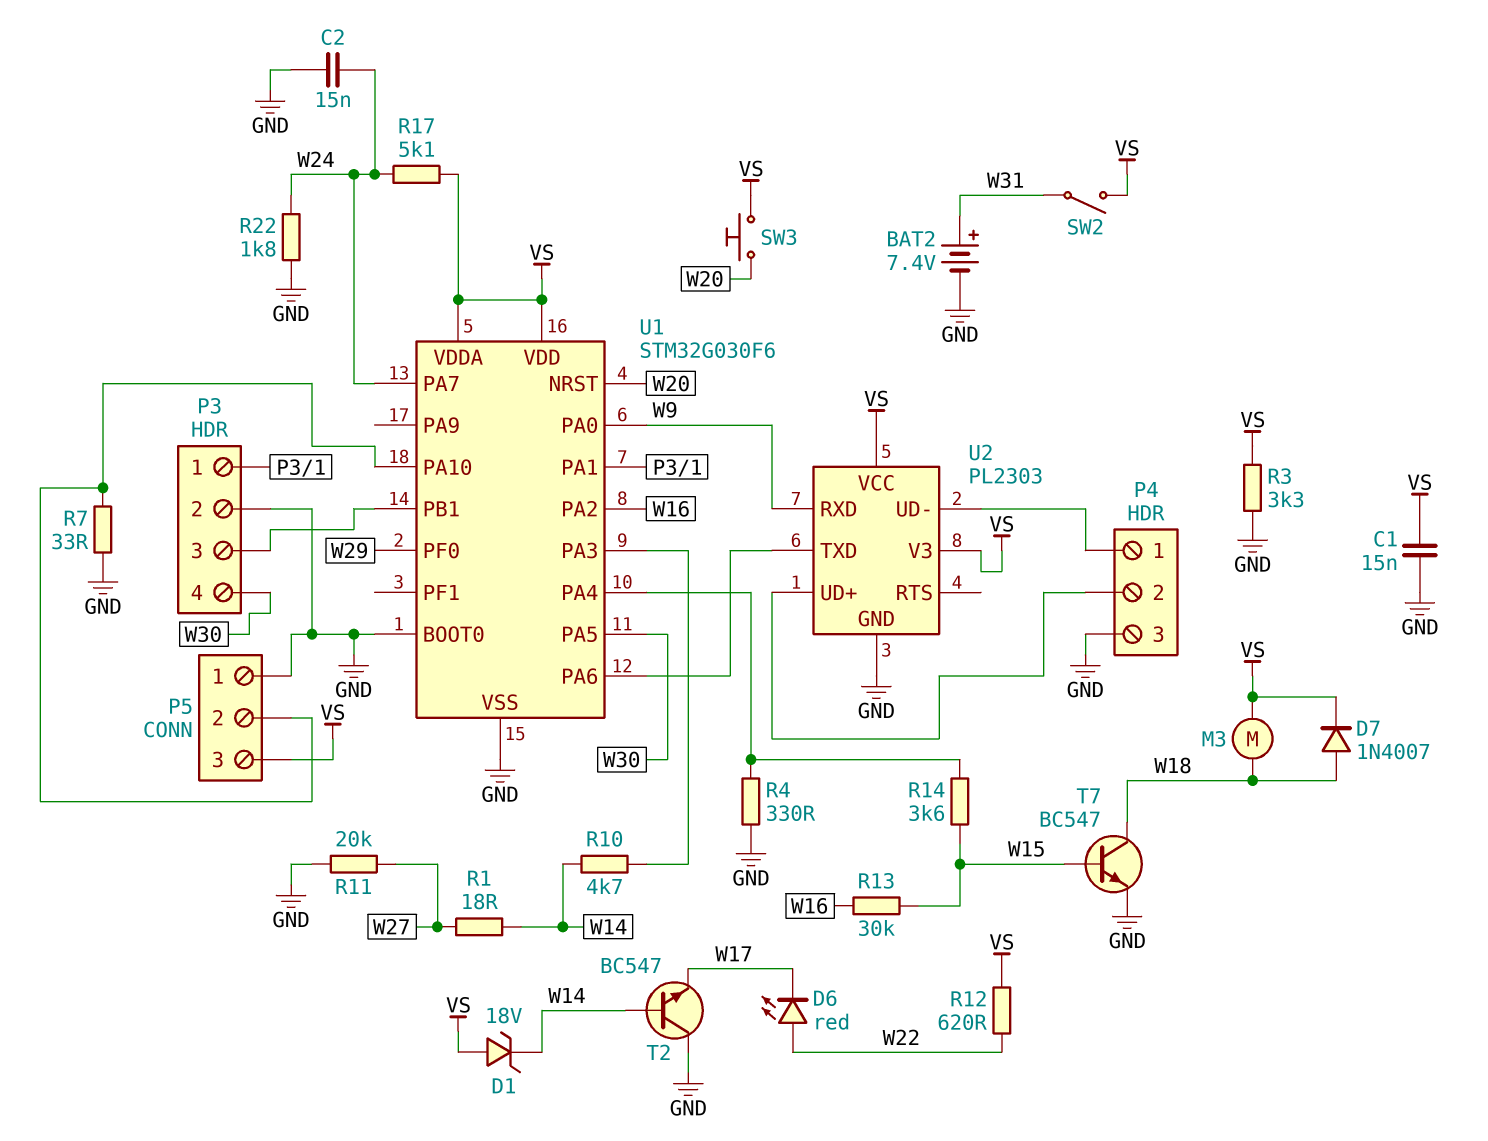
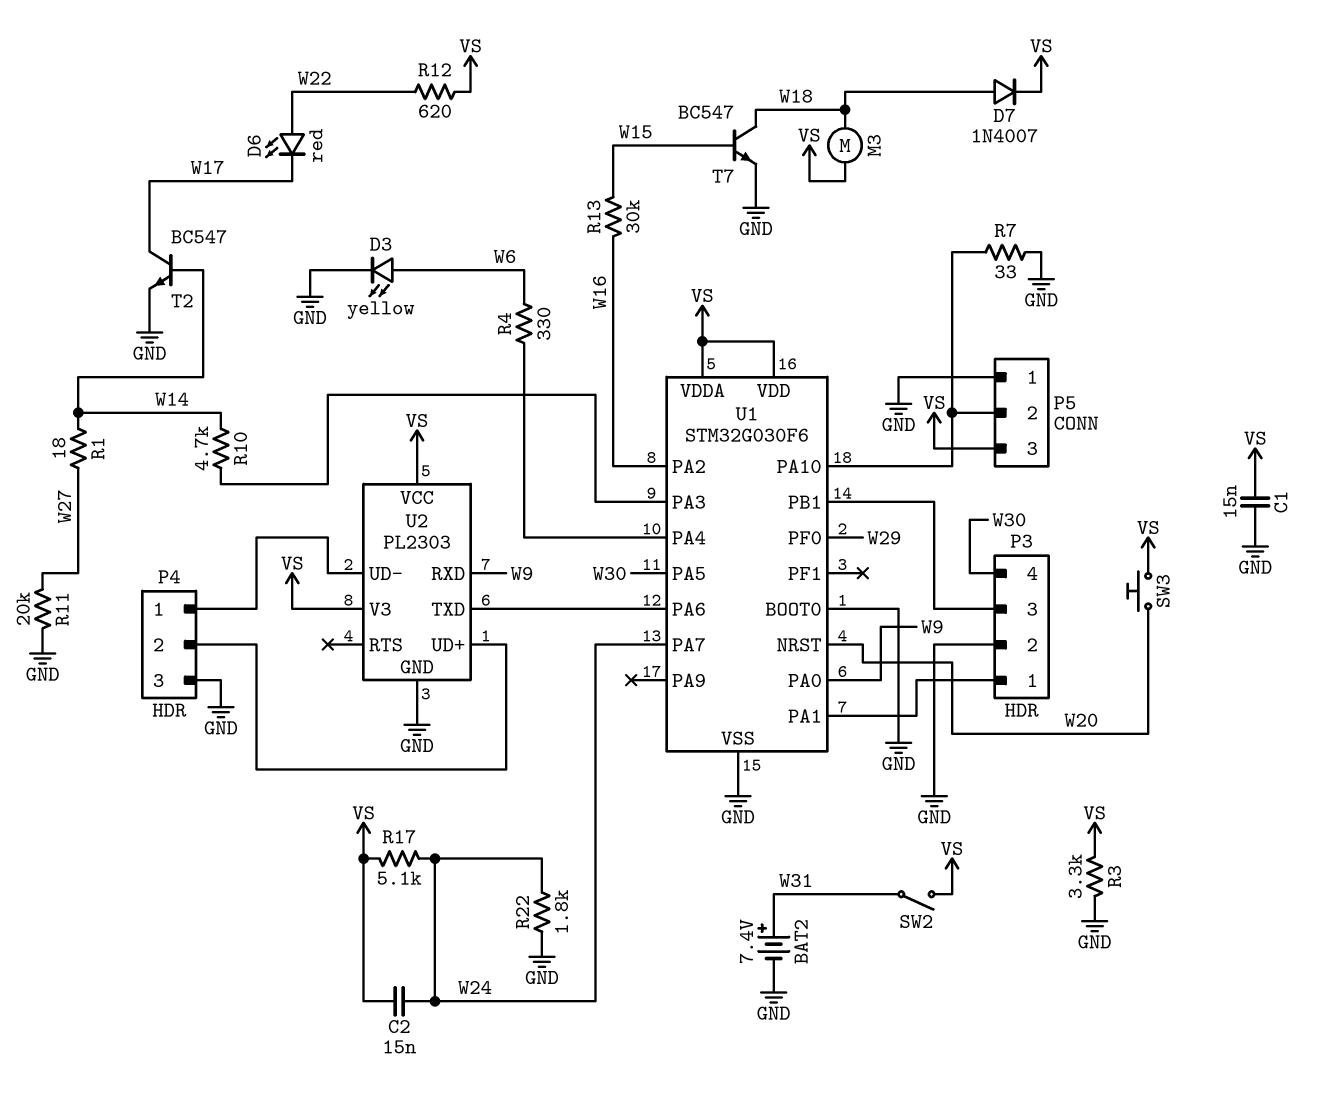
C2: 15nF (GND, W24) -> 15nF (VS, W24)
D1: zener 18V (A VS, K W14) -> none
D3: none -> LED yellow (A W6, K GND)
R4: 330 (GND, U1/PA4) -> 330 (U1/PA4, W6)
R14: 3.6k (U1/PA4, W15) -> none
T2: NPN BC547 (B W14, C GND, E W17) -> NPN BC547 (B W14, C W17, E GND)

